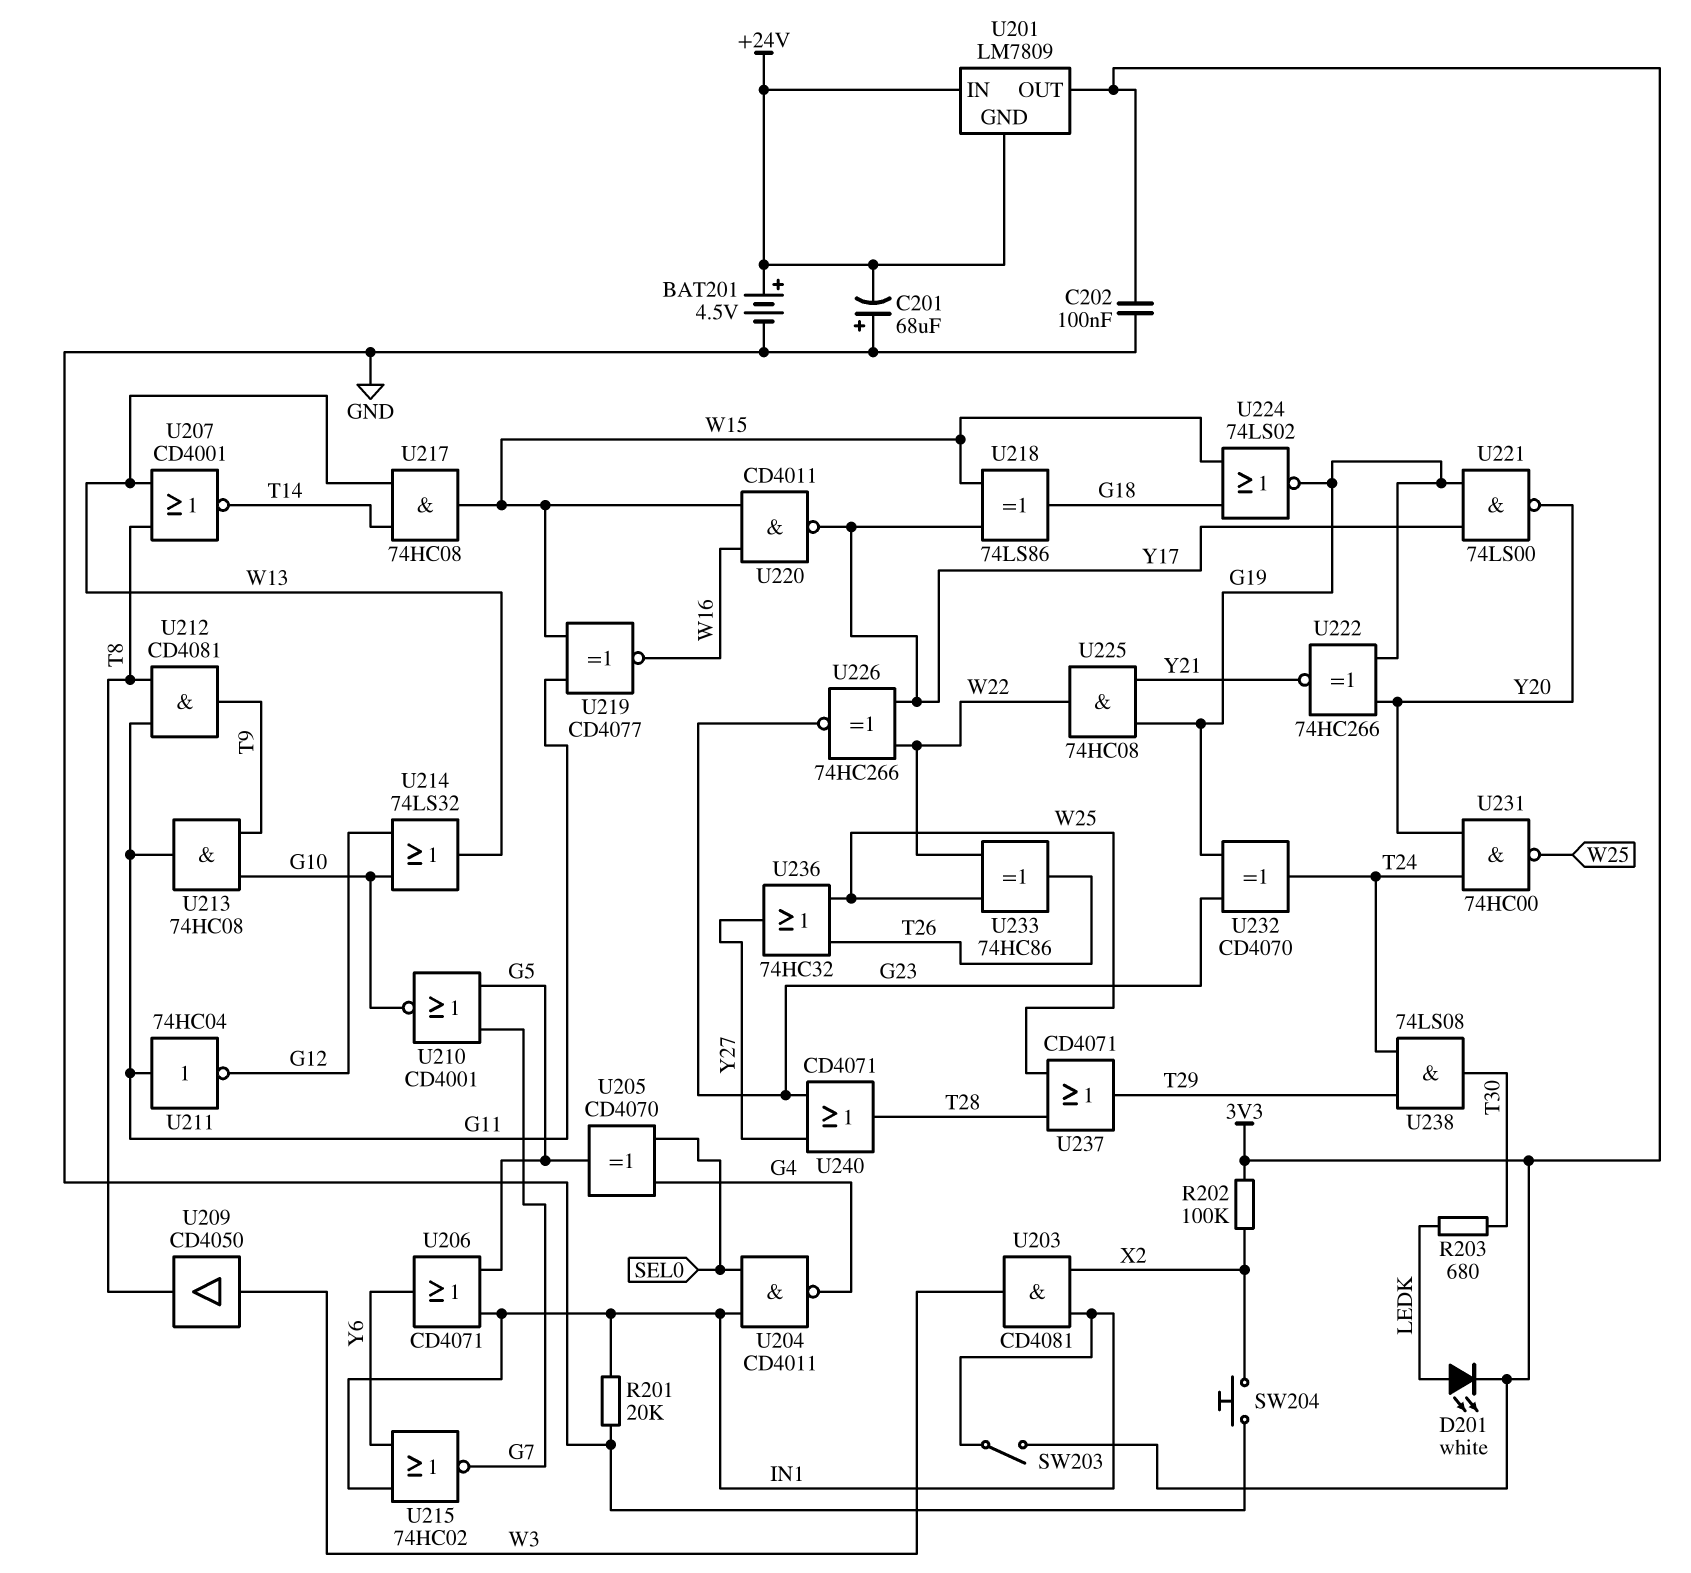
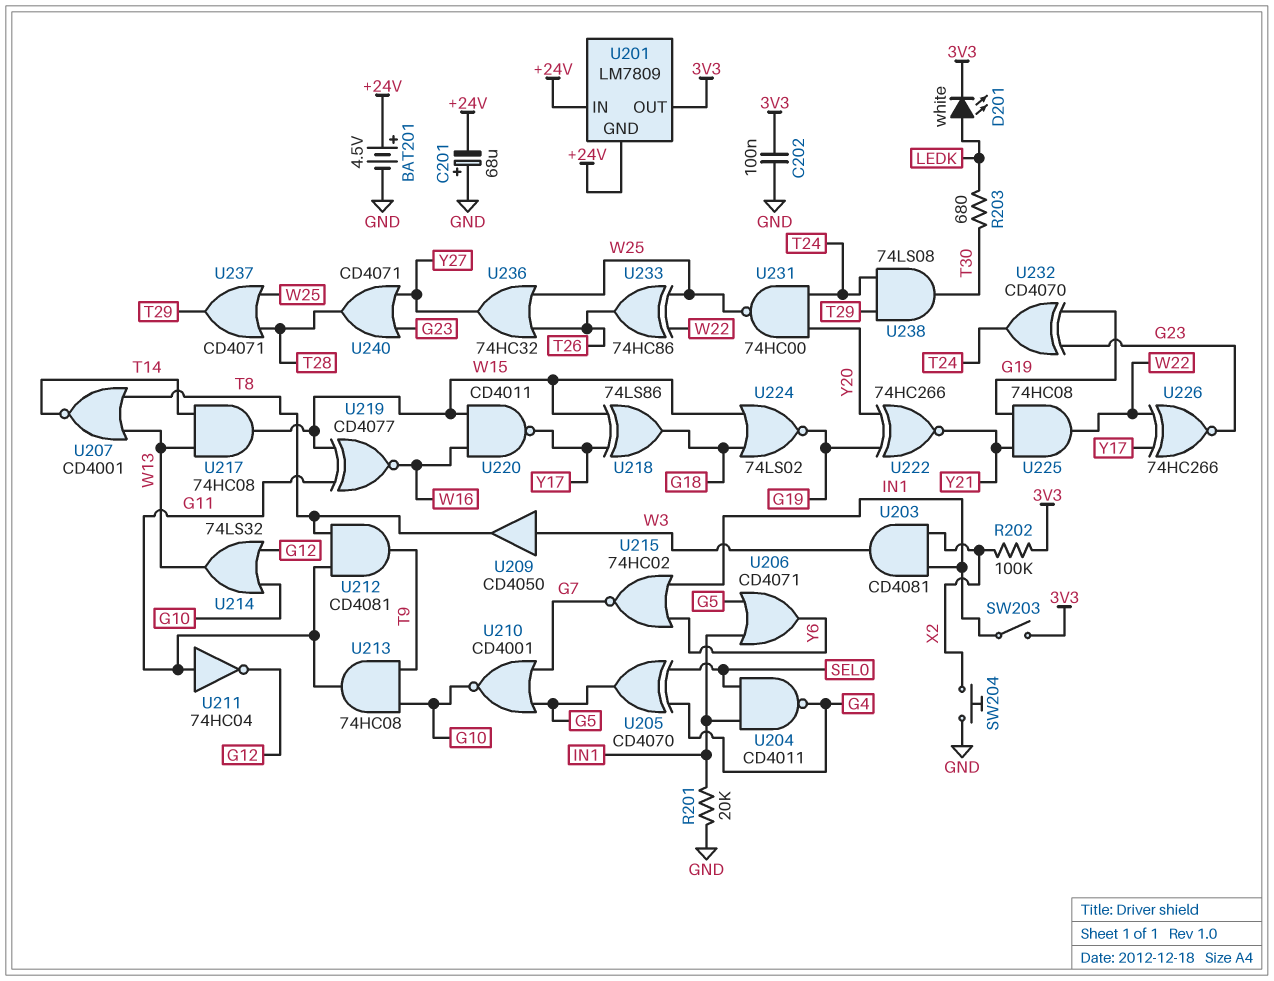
U221: NAND 74LS00 (in G19, in Y17, out Y20) -> none

